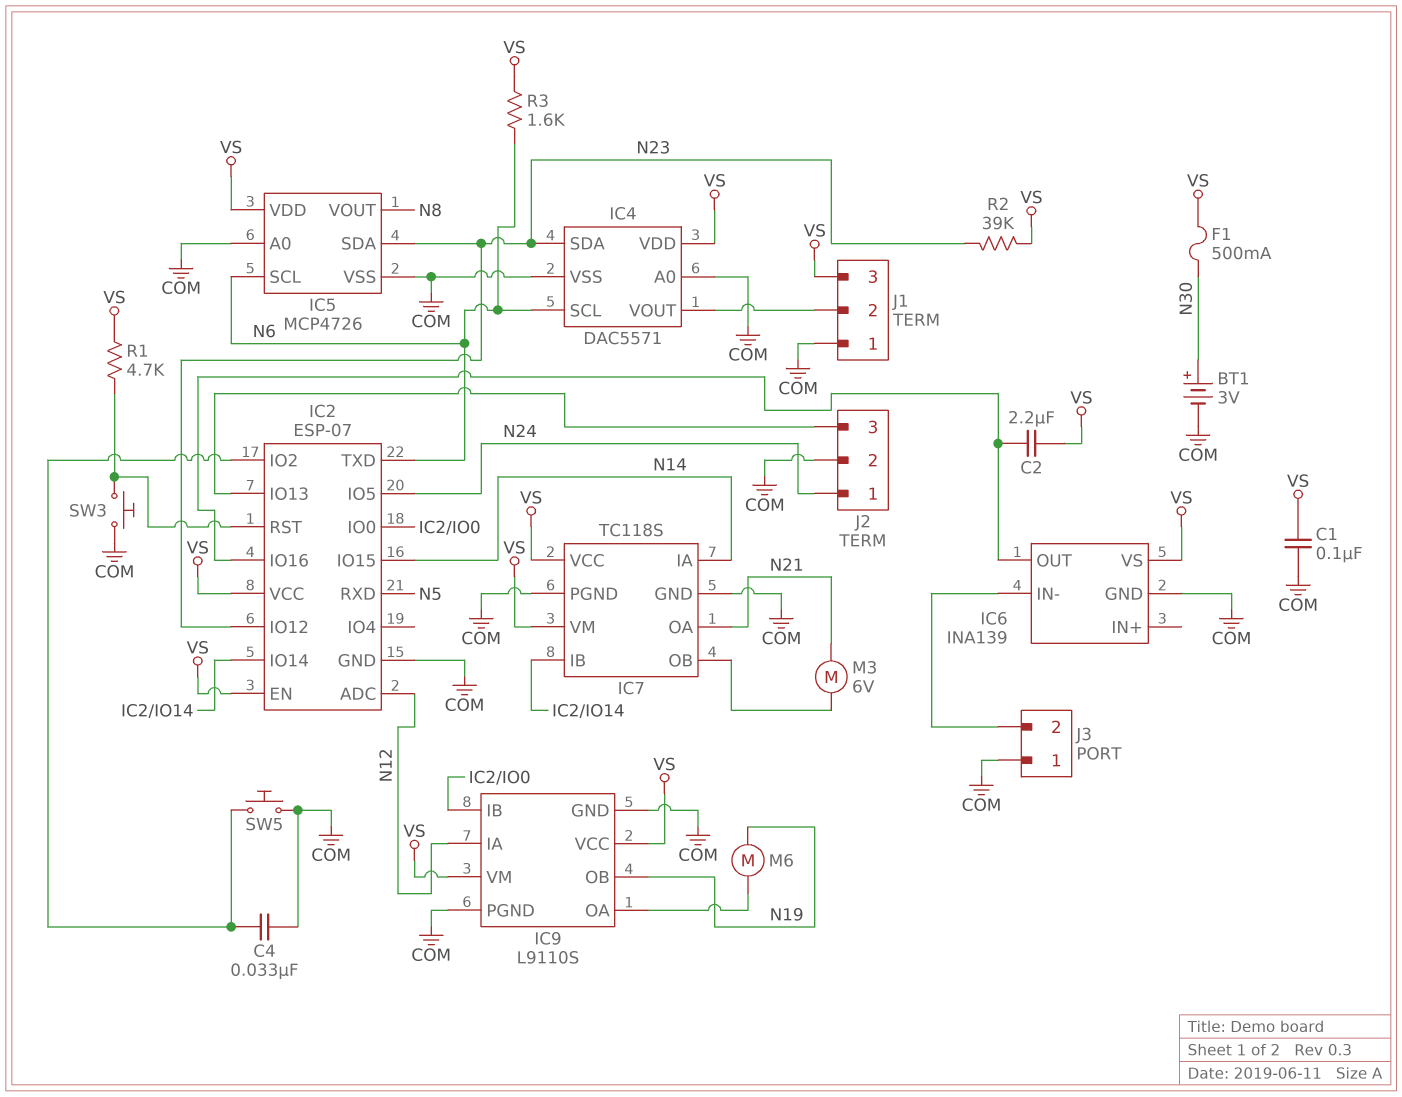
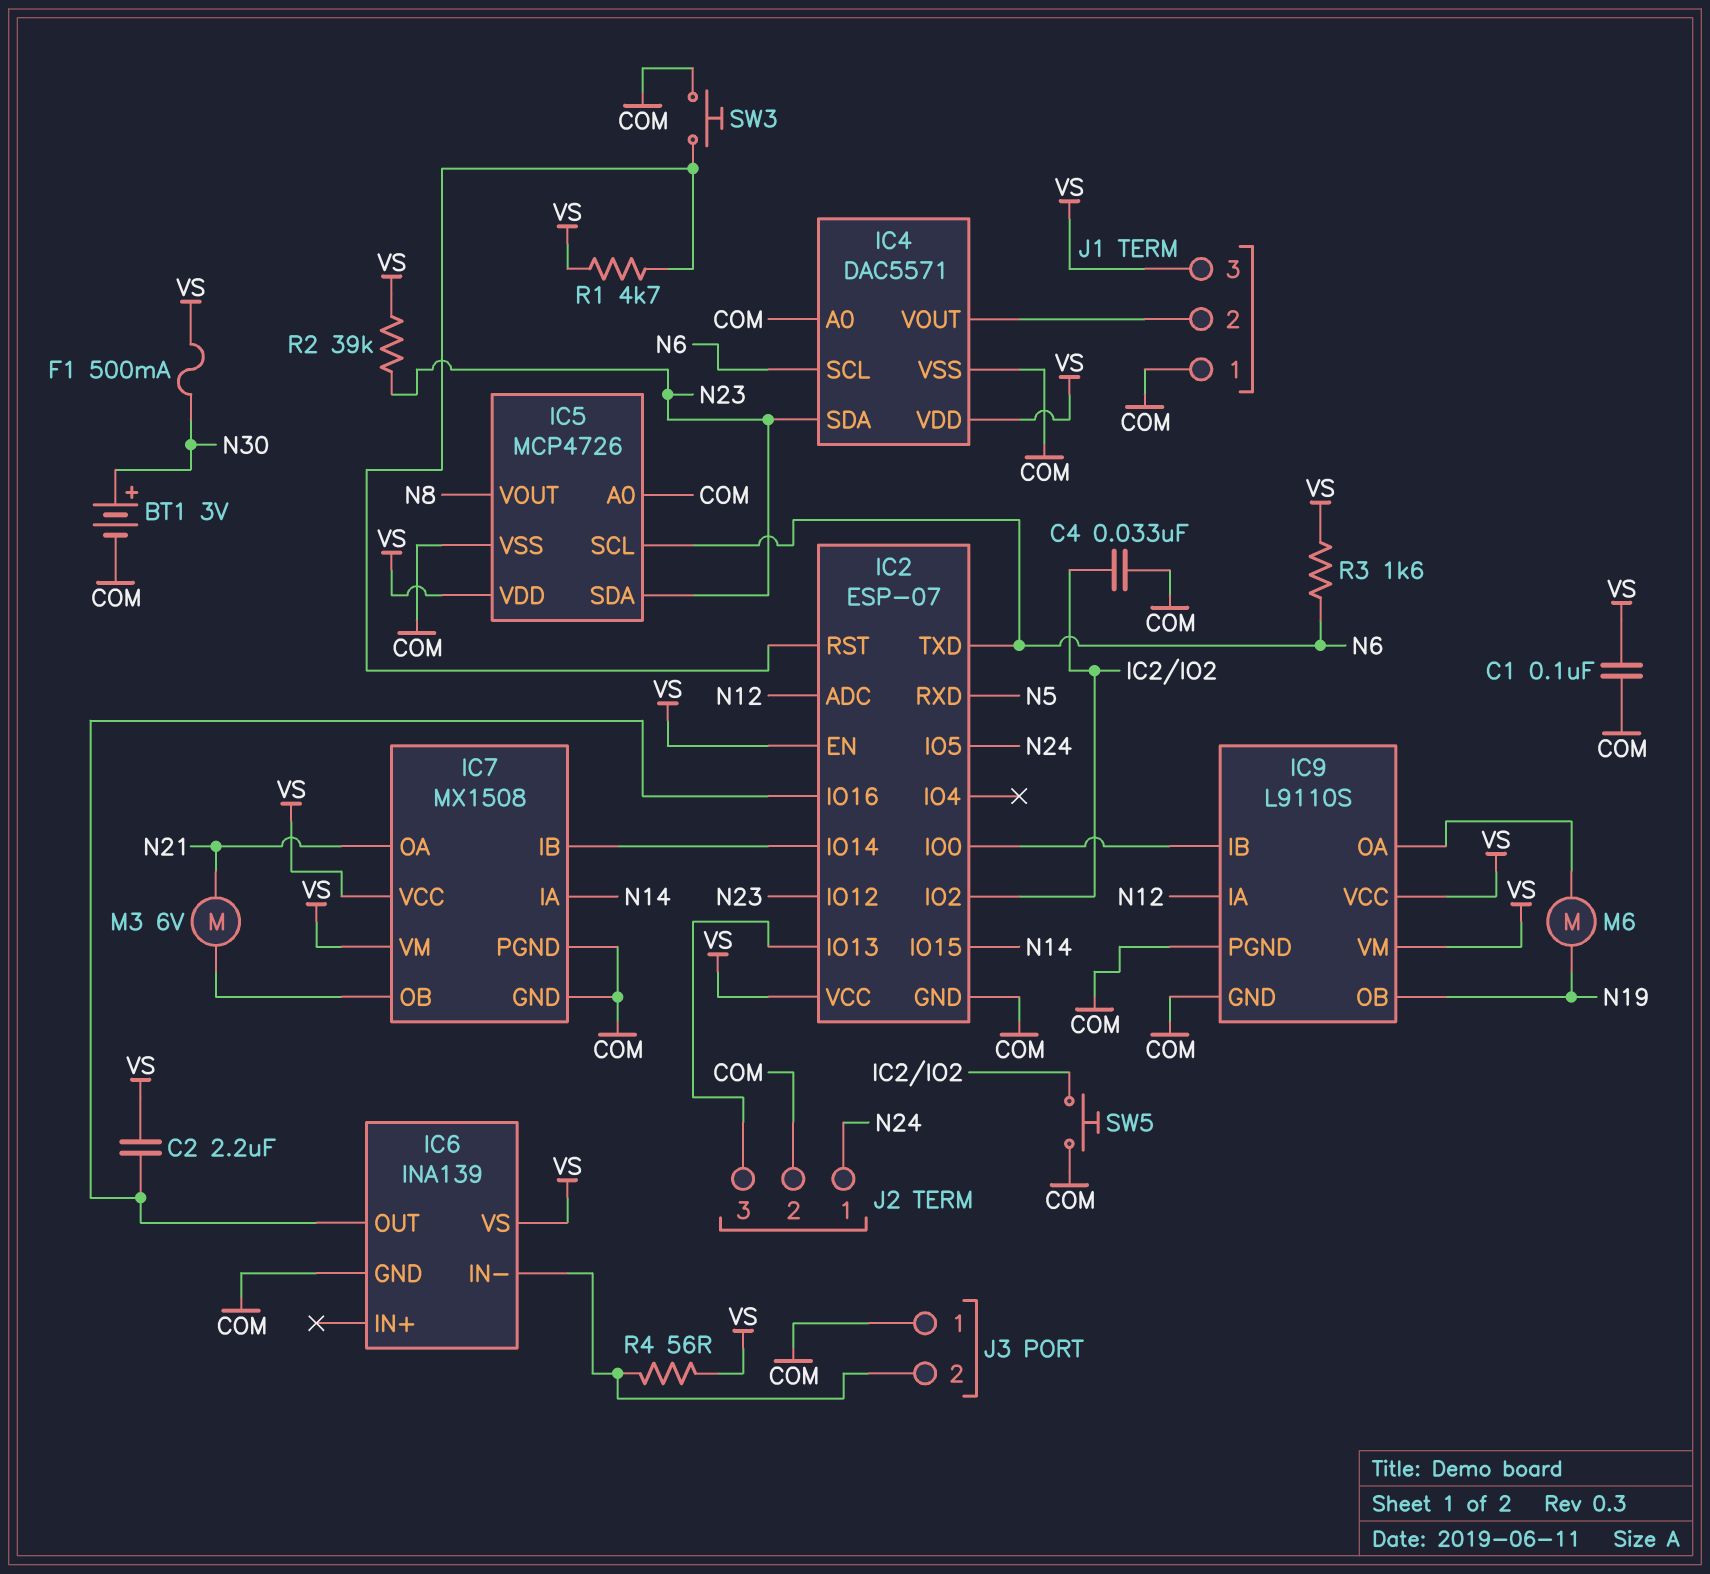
IC7: TC118S -> MX1508
R4: none -> 56 (IC6/IN-, VS)

